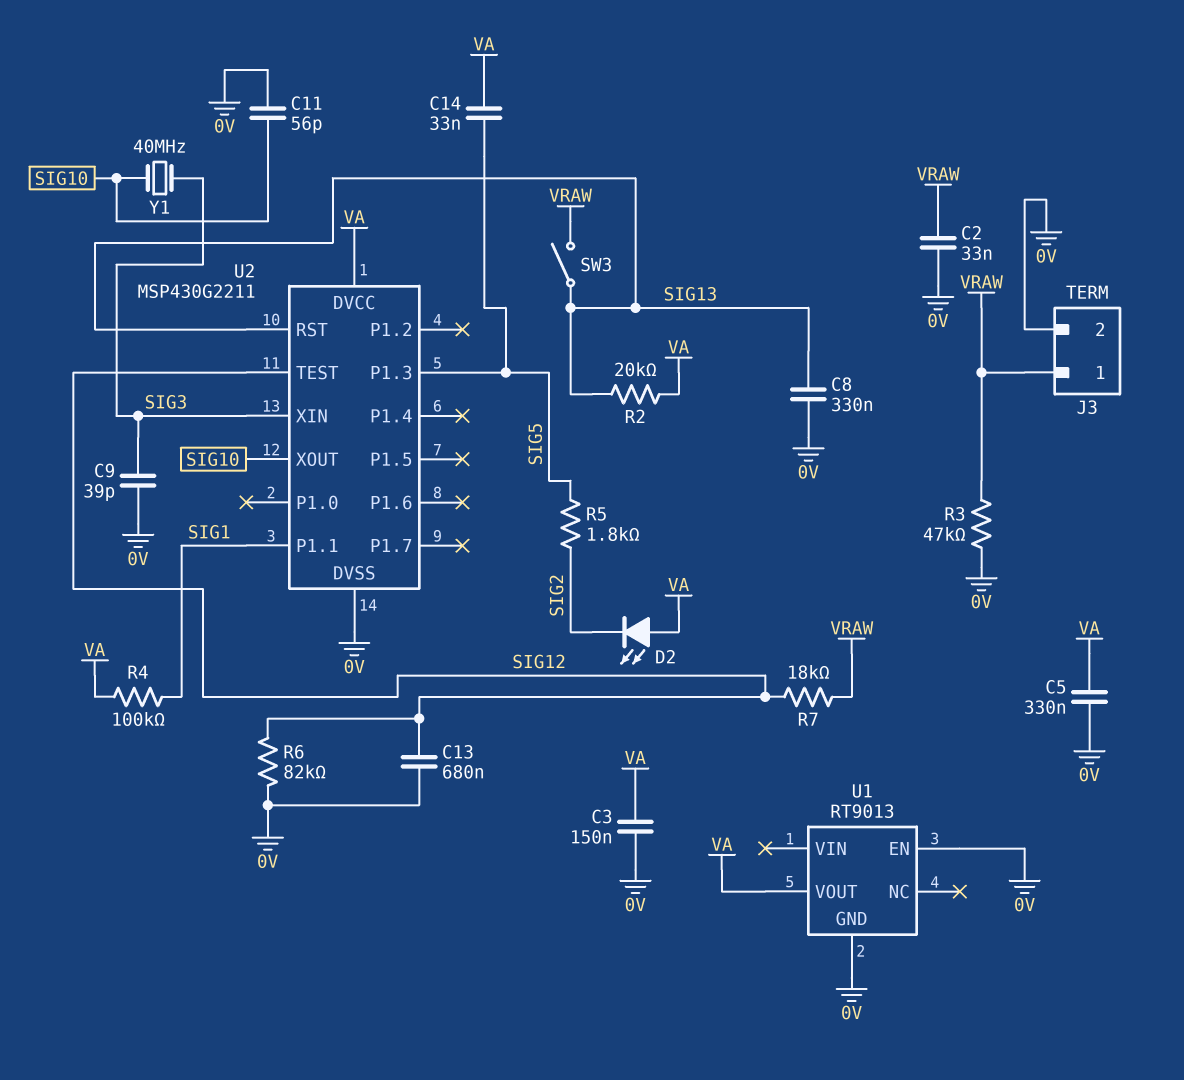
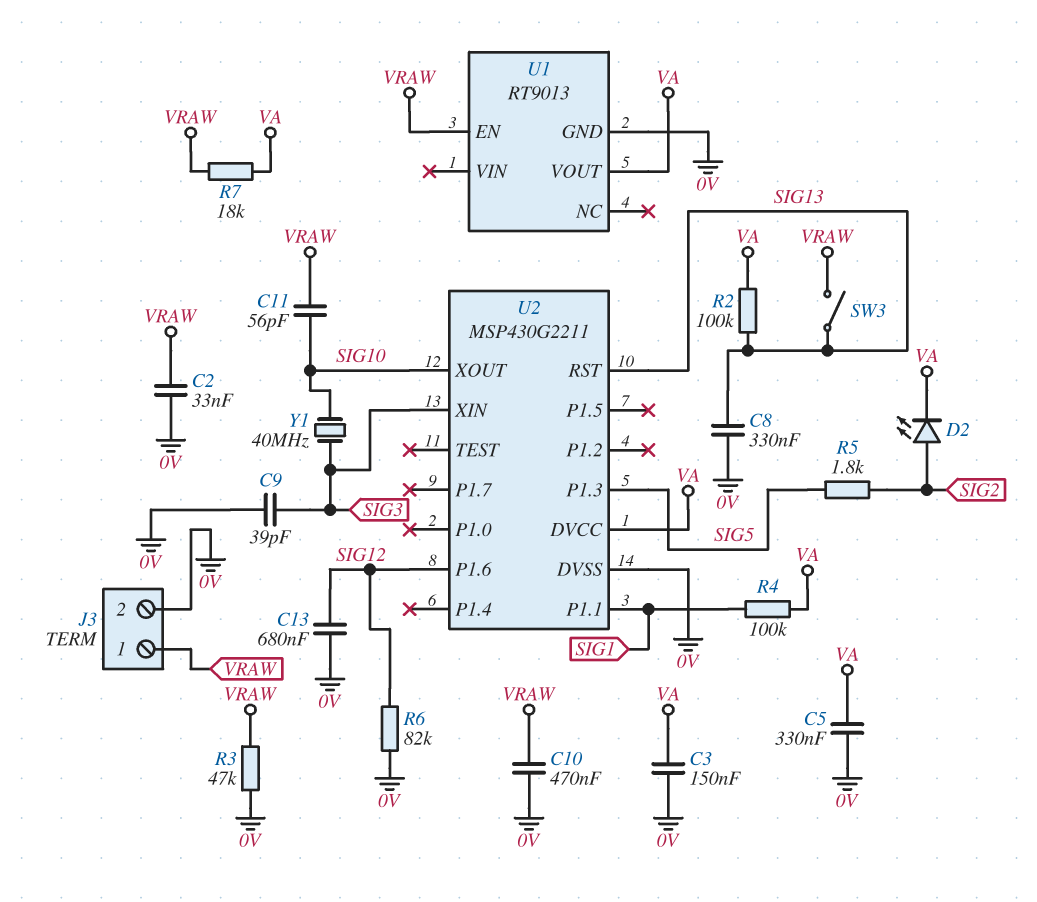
C10: none -> 470nF (0V, VRAW)
C11: 56pF (0V, SIG10) -> 56pF (SIG10, VRAW)
C14: 33nF (SIG5, VA) -> none
D2: LED (A VA, K SIG2) -> LED (A SIG2, K VA)
R2: 20k (SIG13, VA) -> 100k (SIG13, VA)
R7: 18k (SIG12, VRAW) -> 18k (VA, VRAW)
U1 pin EN: 0V -> VRAW
U2 pin P1.6: none -> SIG12
U2 pin TEST: SIG12 -> none

